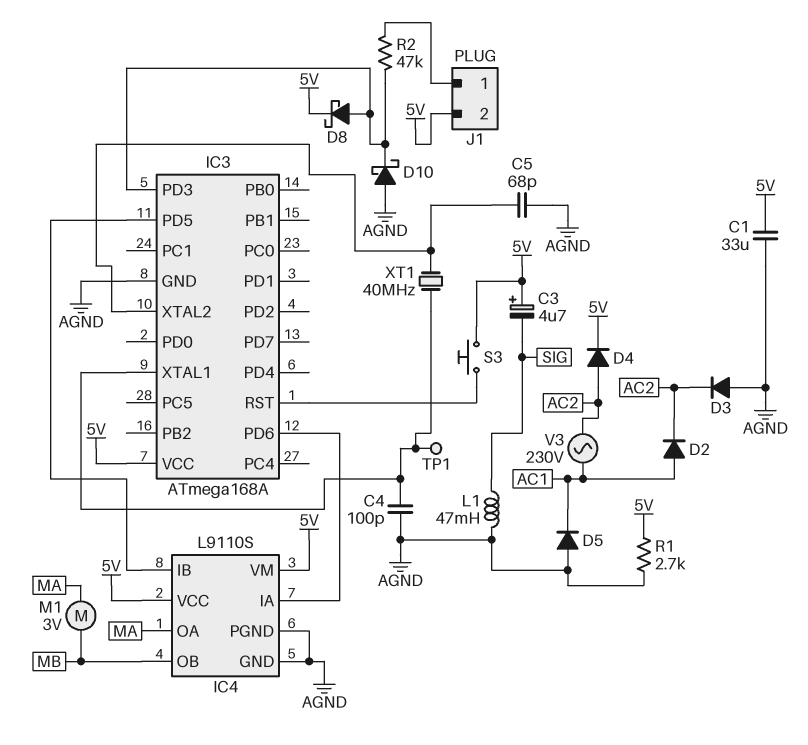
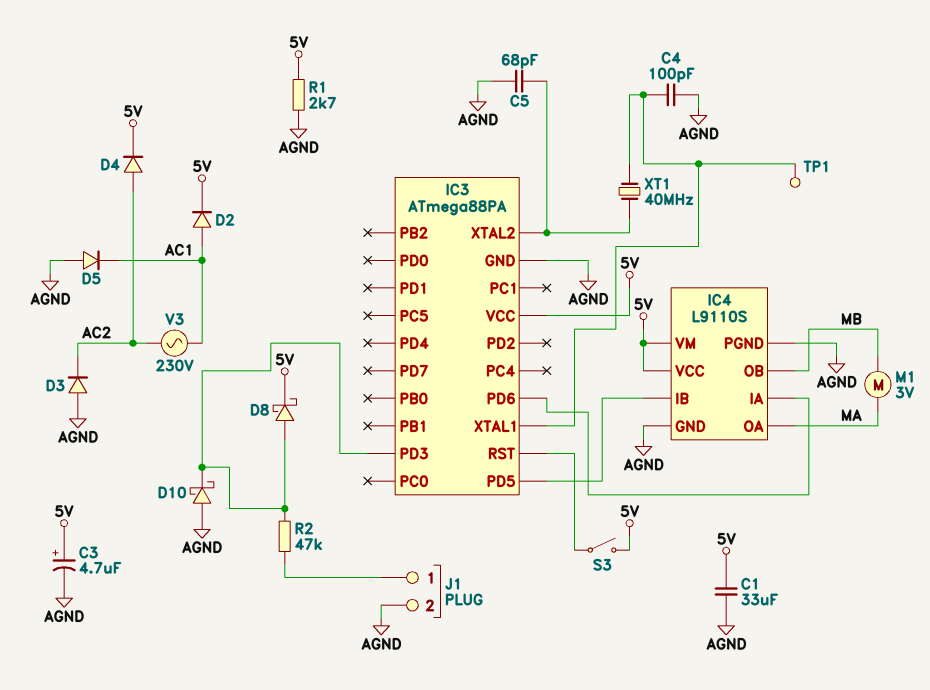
C3: 4.7uF (plus 5V, minus SIG) -> 4.7uF (plus 5V, minus AGND)
D2: diode (A AC1, K AC2) -> diode (A AC1, K 5V)
IC3: ATmega168A -> ATmega88PA
J1 pin 2: 5V -> AGND
L1: 47mH (AGND, SIG) -> none
S3: button (5V, IC3/RST) -> switch (5V, IC3/RST)

